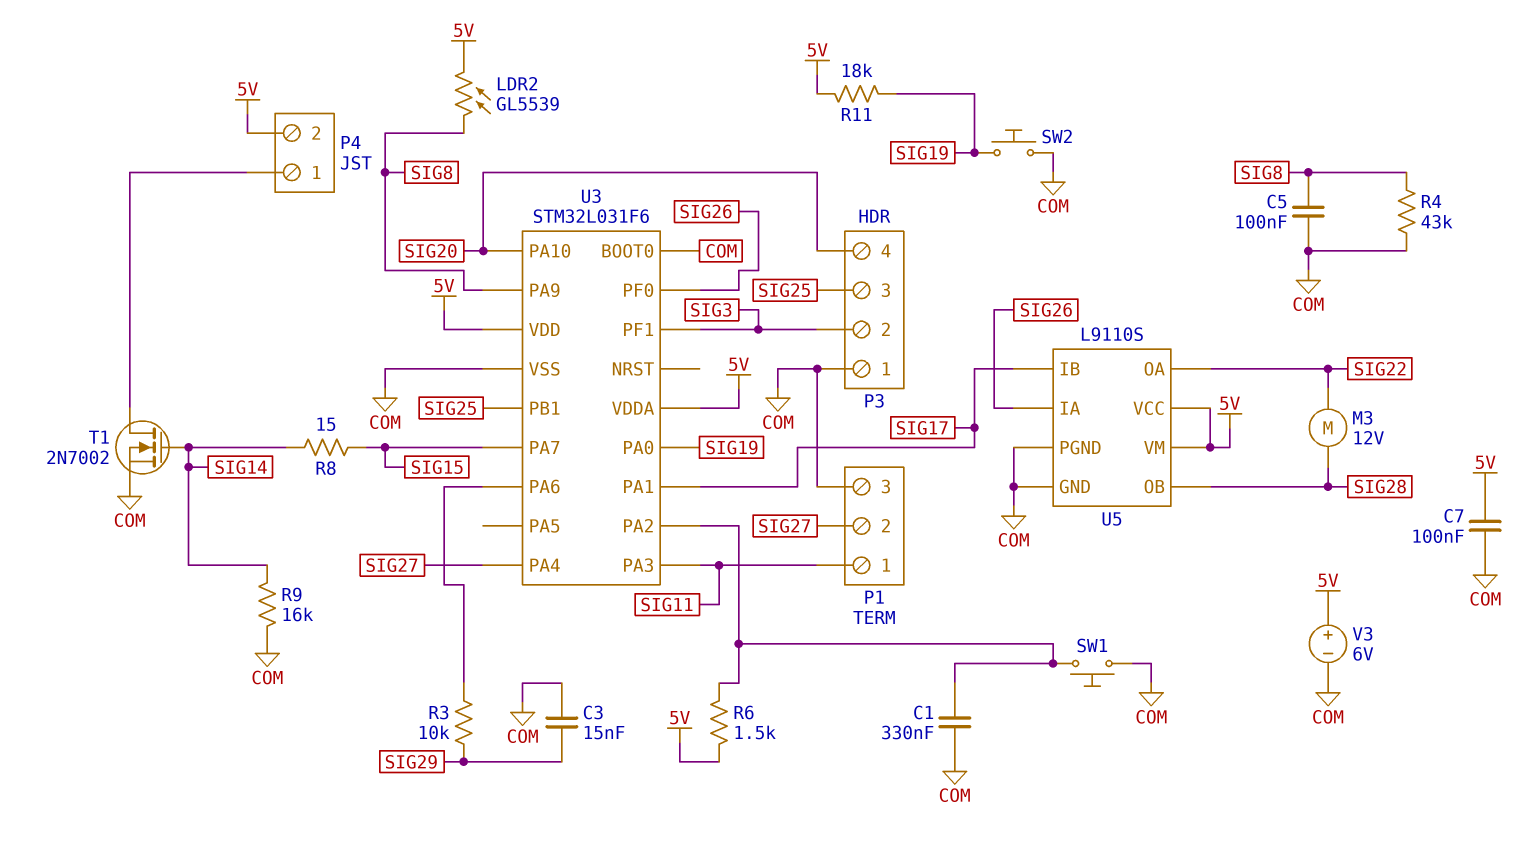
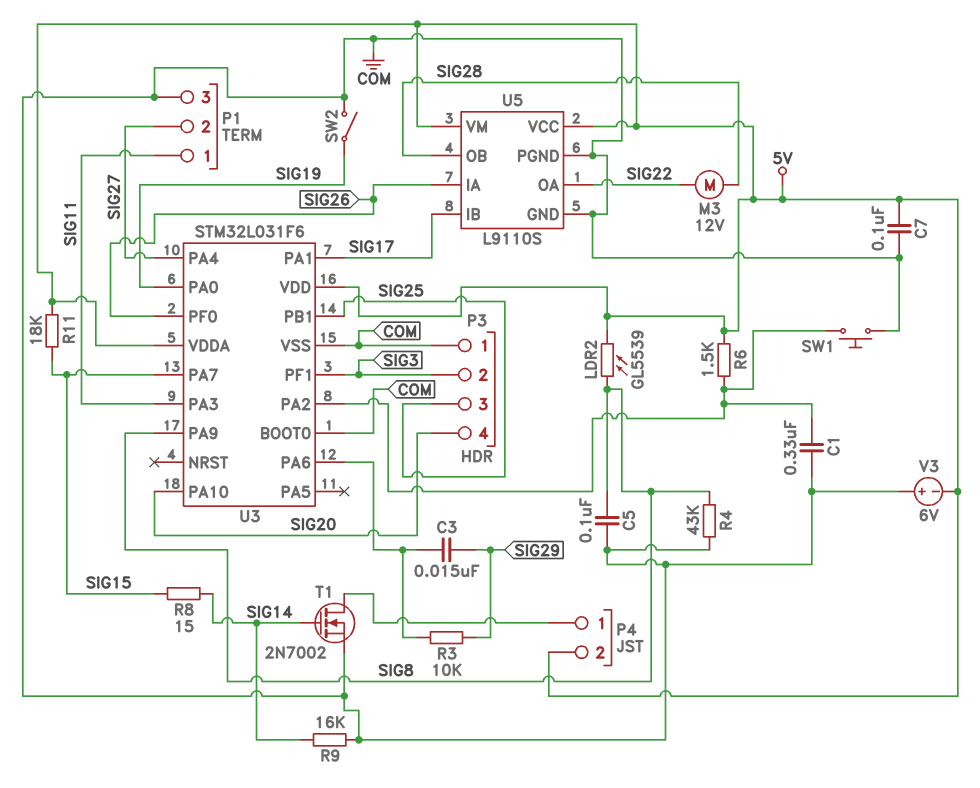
C3: 15nF (COM, SIG29) -> 15nF (SIG29, U3/PA6)
R11: 18k (5V, SIG19) -> 18k (5V, SIG15)
SW2: button (COM, SIG19) -> switch (COM, SIG19)
V3: 6V (plus 5V, minus COM) -> 6V (plus COM, minus 5V)

